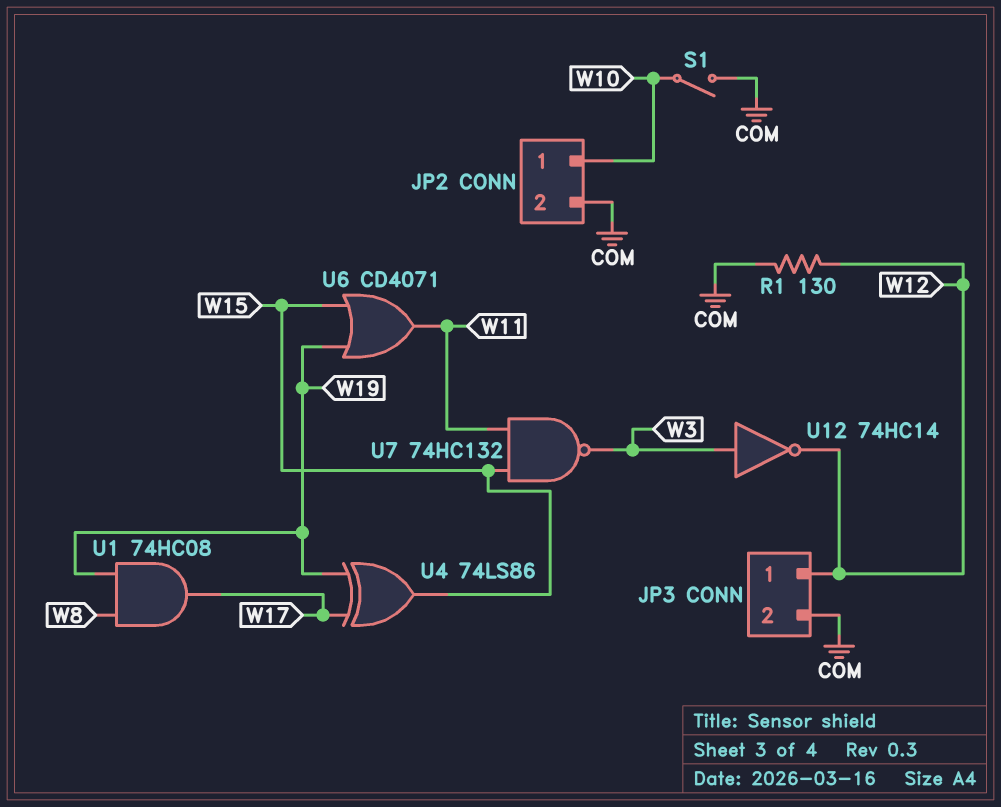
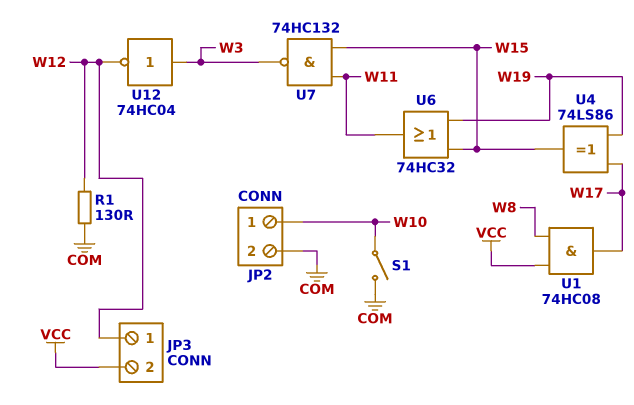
JP3 pin 2: COM -> VCC
U1: AND 74HC08 (in W8, in W19, out W17) -> AND 74HC08 (in VCC, in W8, out W17)
U6: OR CD4071 (in W15, in W19, out W11) -> OR 74HC32 (in W15, in W19, out W11)
U12: NOT 74HC14 (in W3, out W12) -> NOT 74HC04 (in W3, out W12)

